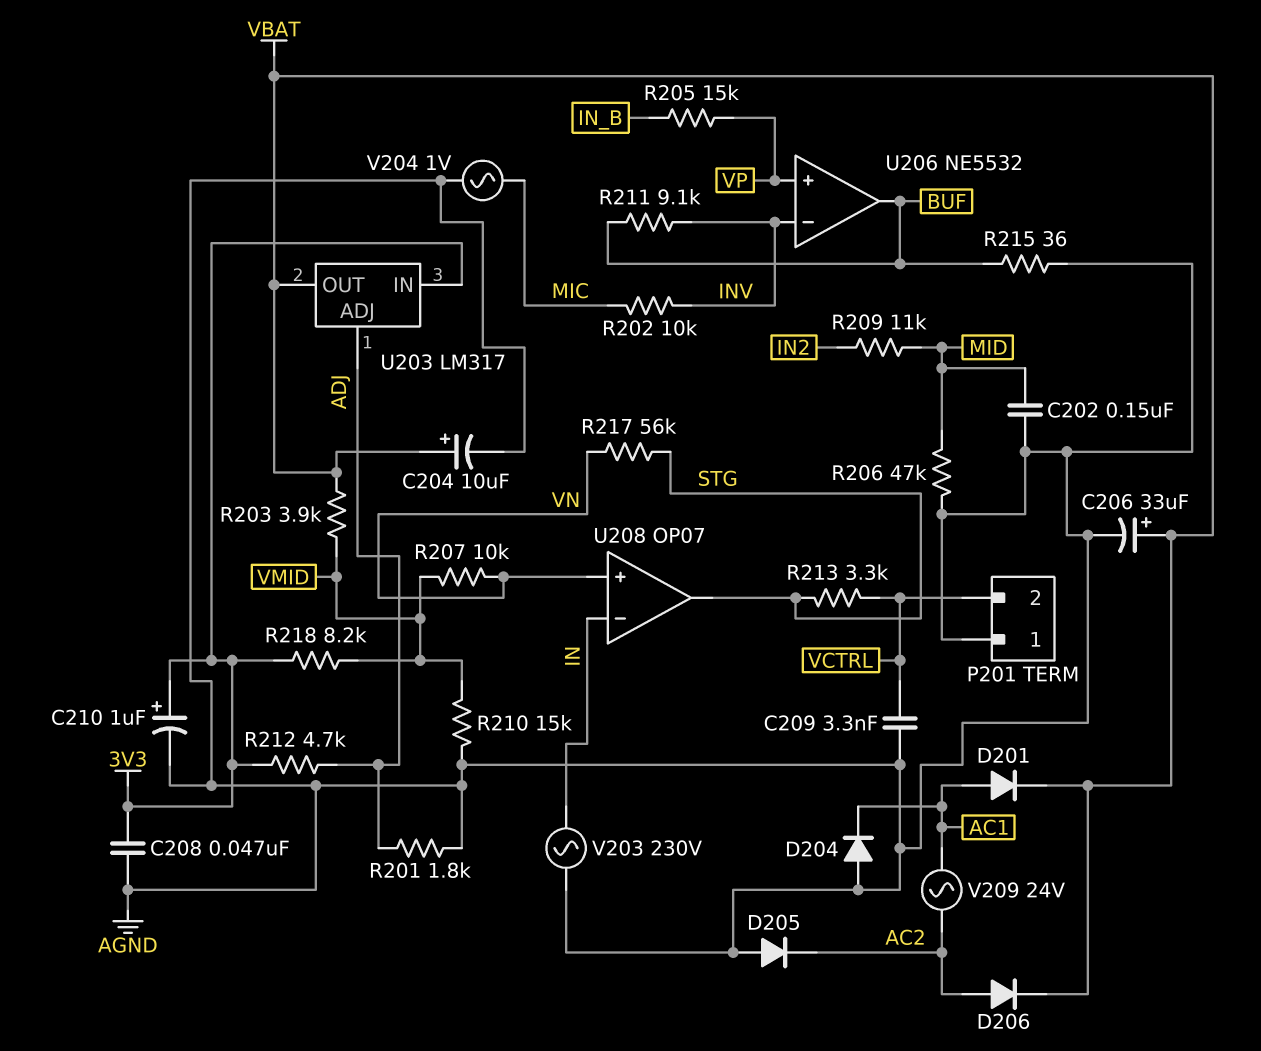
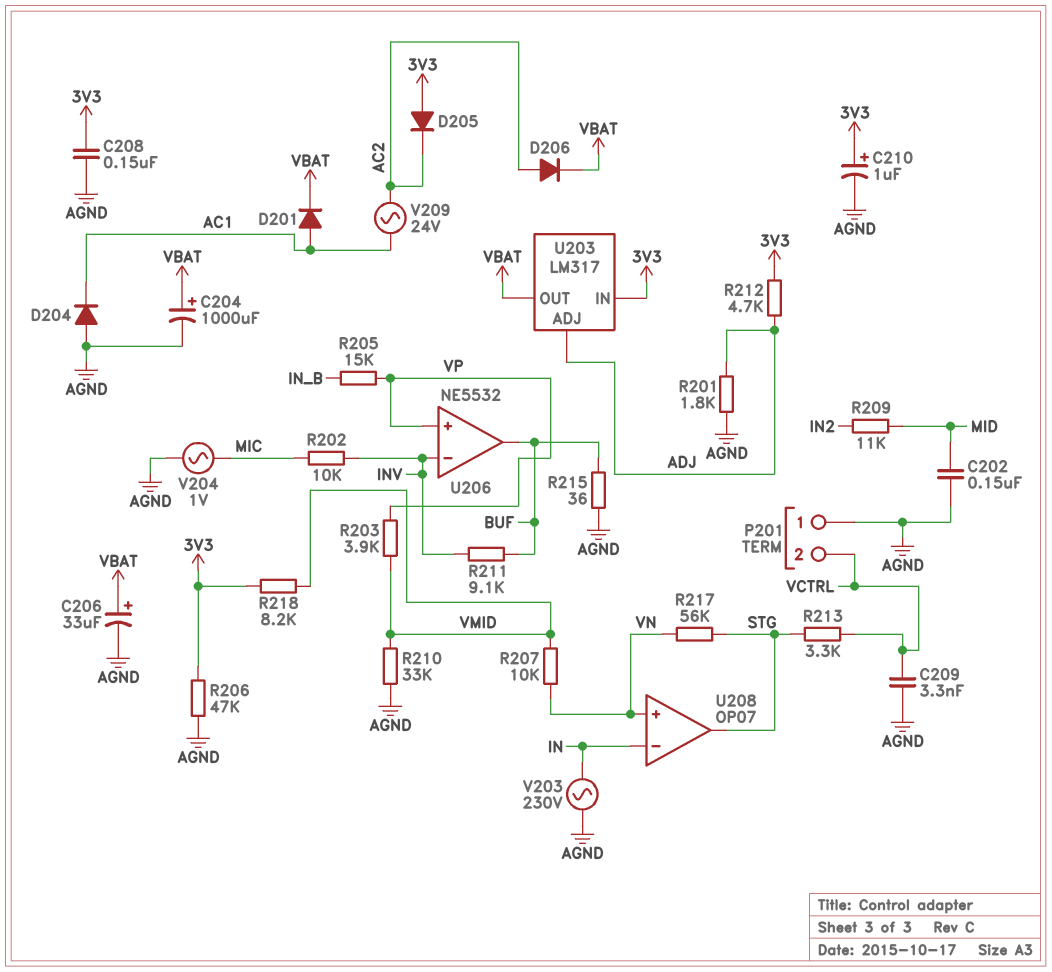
C204: 10uF (plus VBAT, minus AGND) -> 1000uF (plus VBAT, minus AGND)
C208: 47nF (3V3, AGND) -> 150nF (3V3, AGND)
D205: diode (A AGND, K AC2) -> diode (A 3V3, K AC2)
R203: 3.9k (VBAT, VMID) -> 3.9k (VMID, VP)
R206: 47k (AGND, MID) -> 47k (3V3, AGND)
R210: 15k (AGND, VMID) -> 33k (AGND, VMID)

